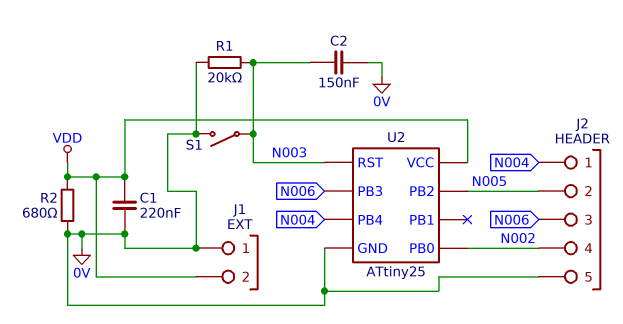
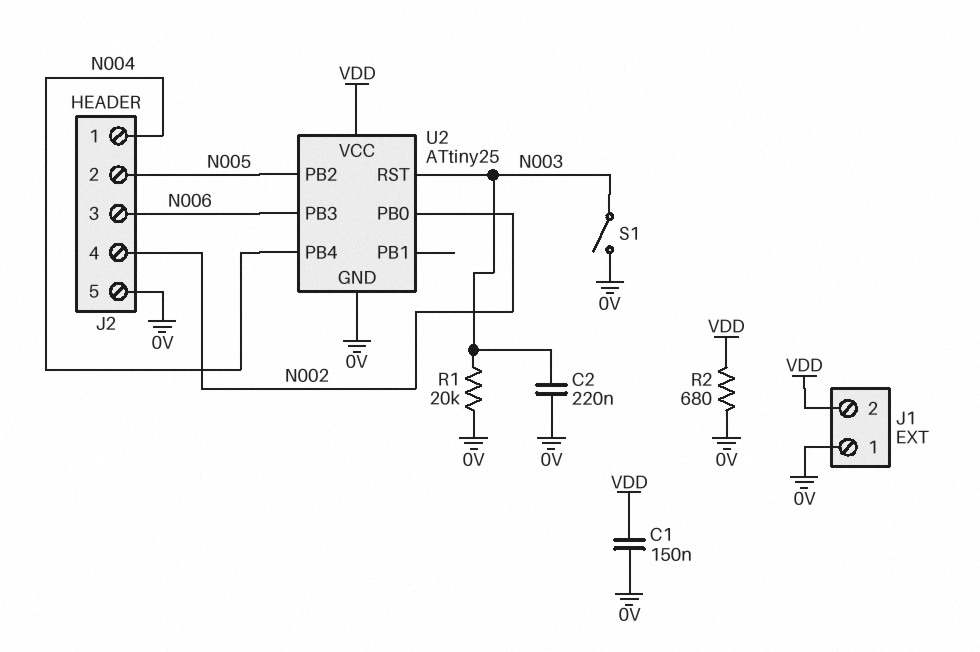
C1: 220nF (0V, VDD) -> 150nF (0V, VDD)
C2: 150nF (0V, N003) -> 220nF (0V, N003)

